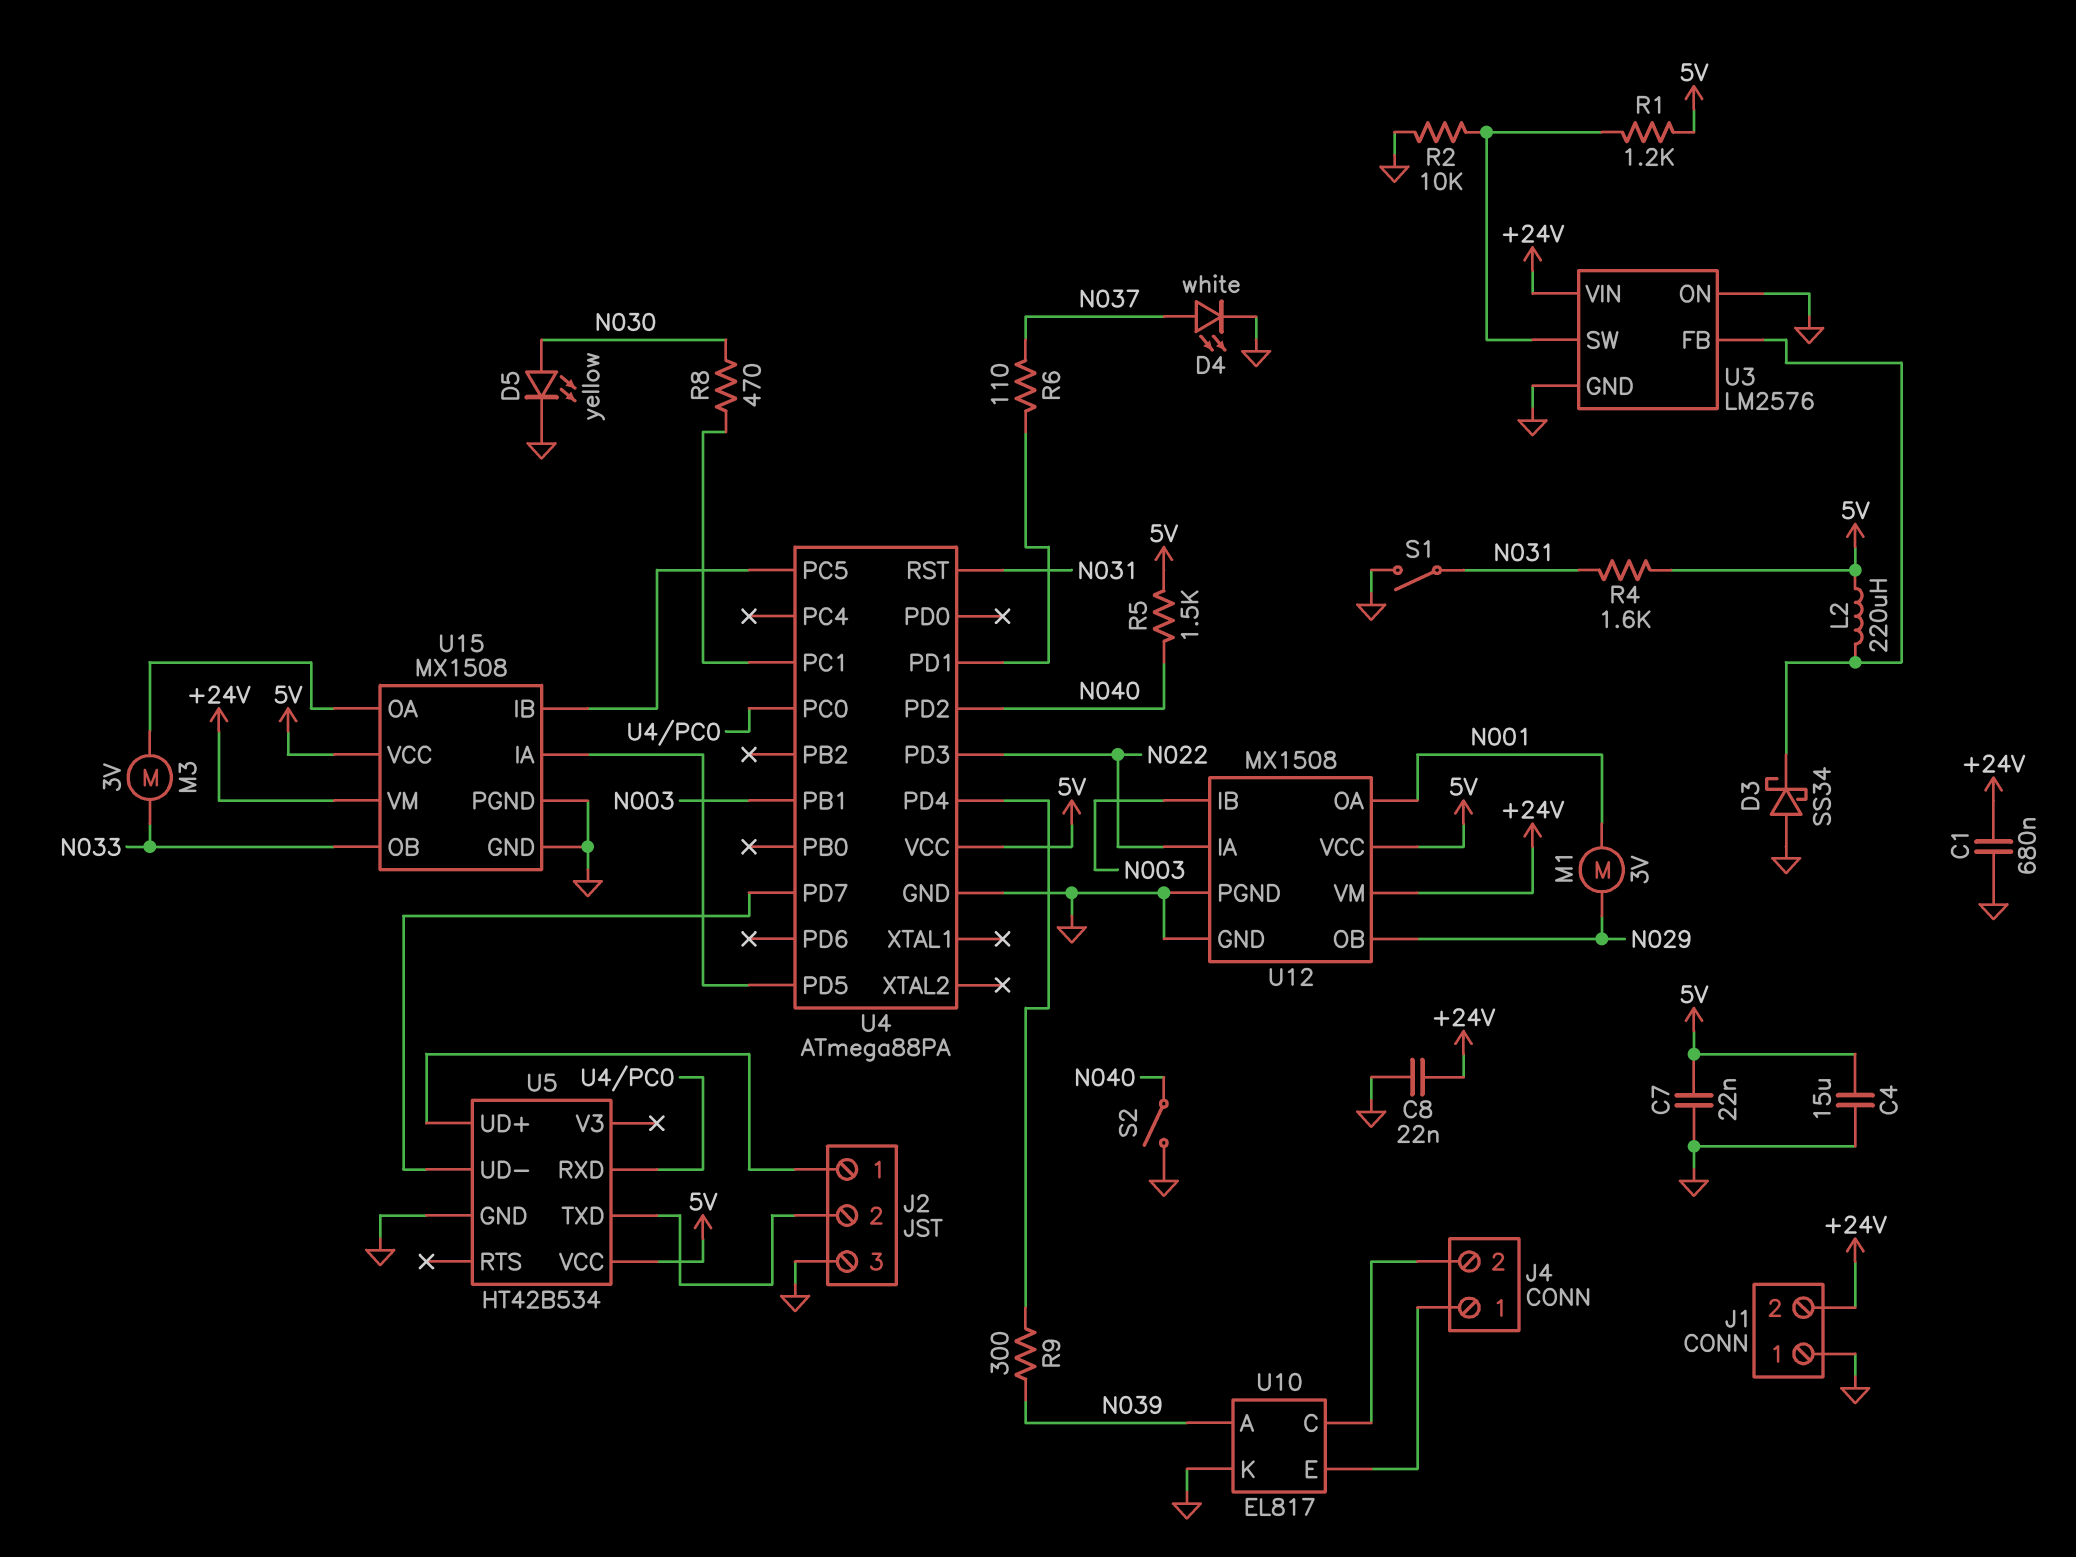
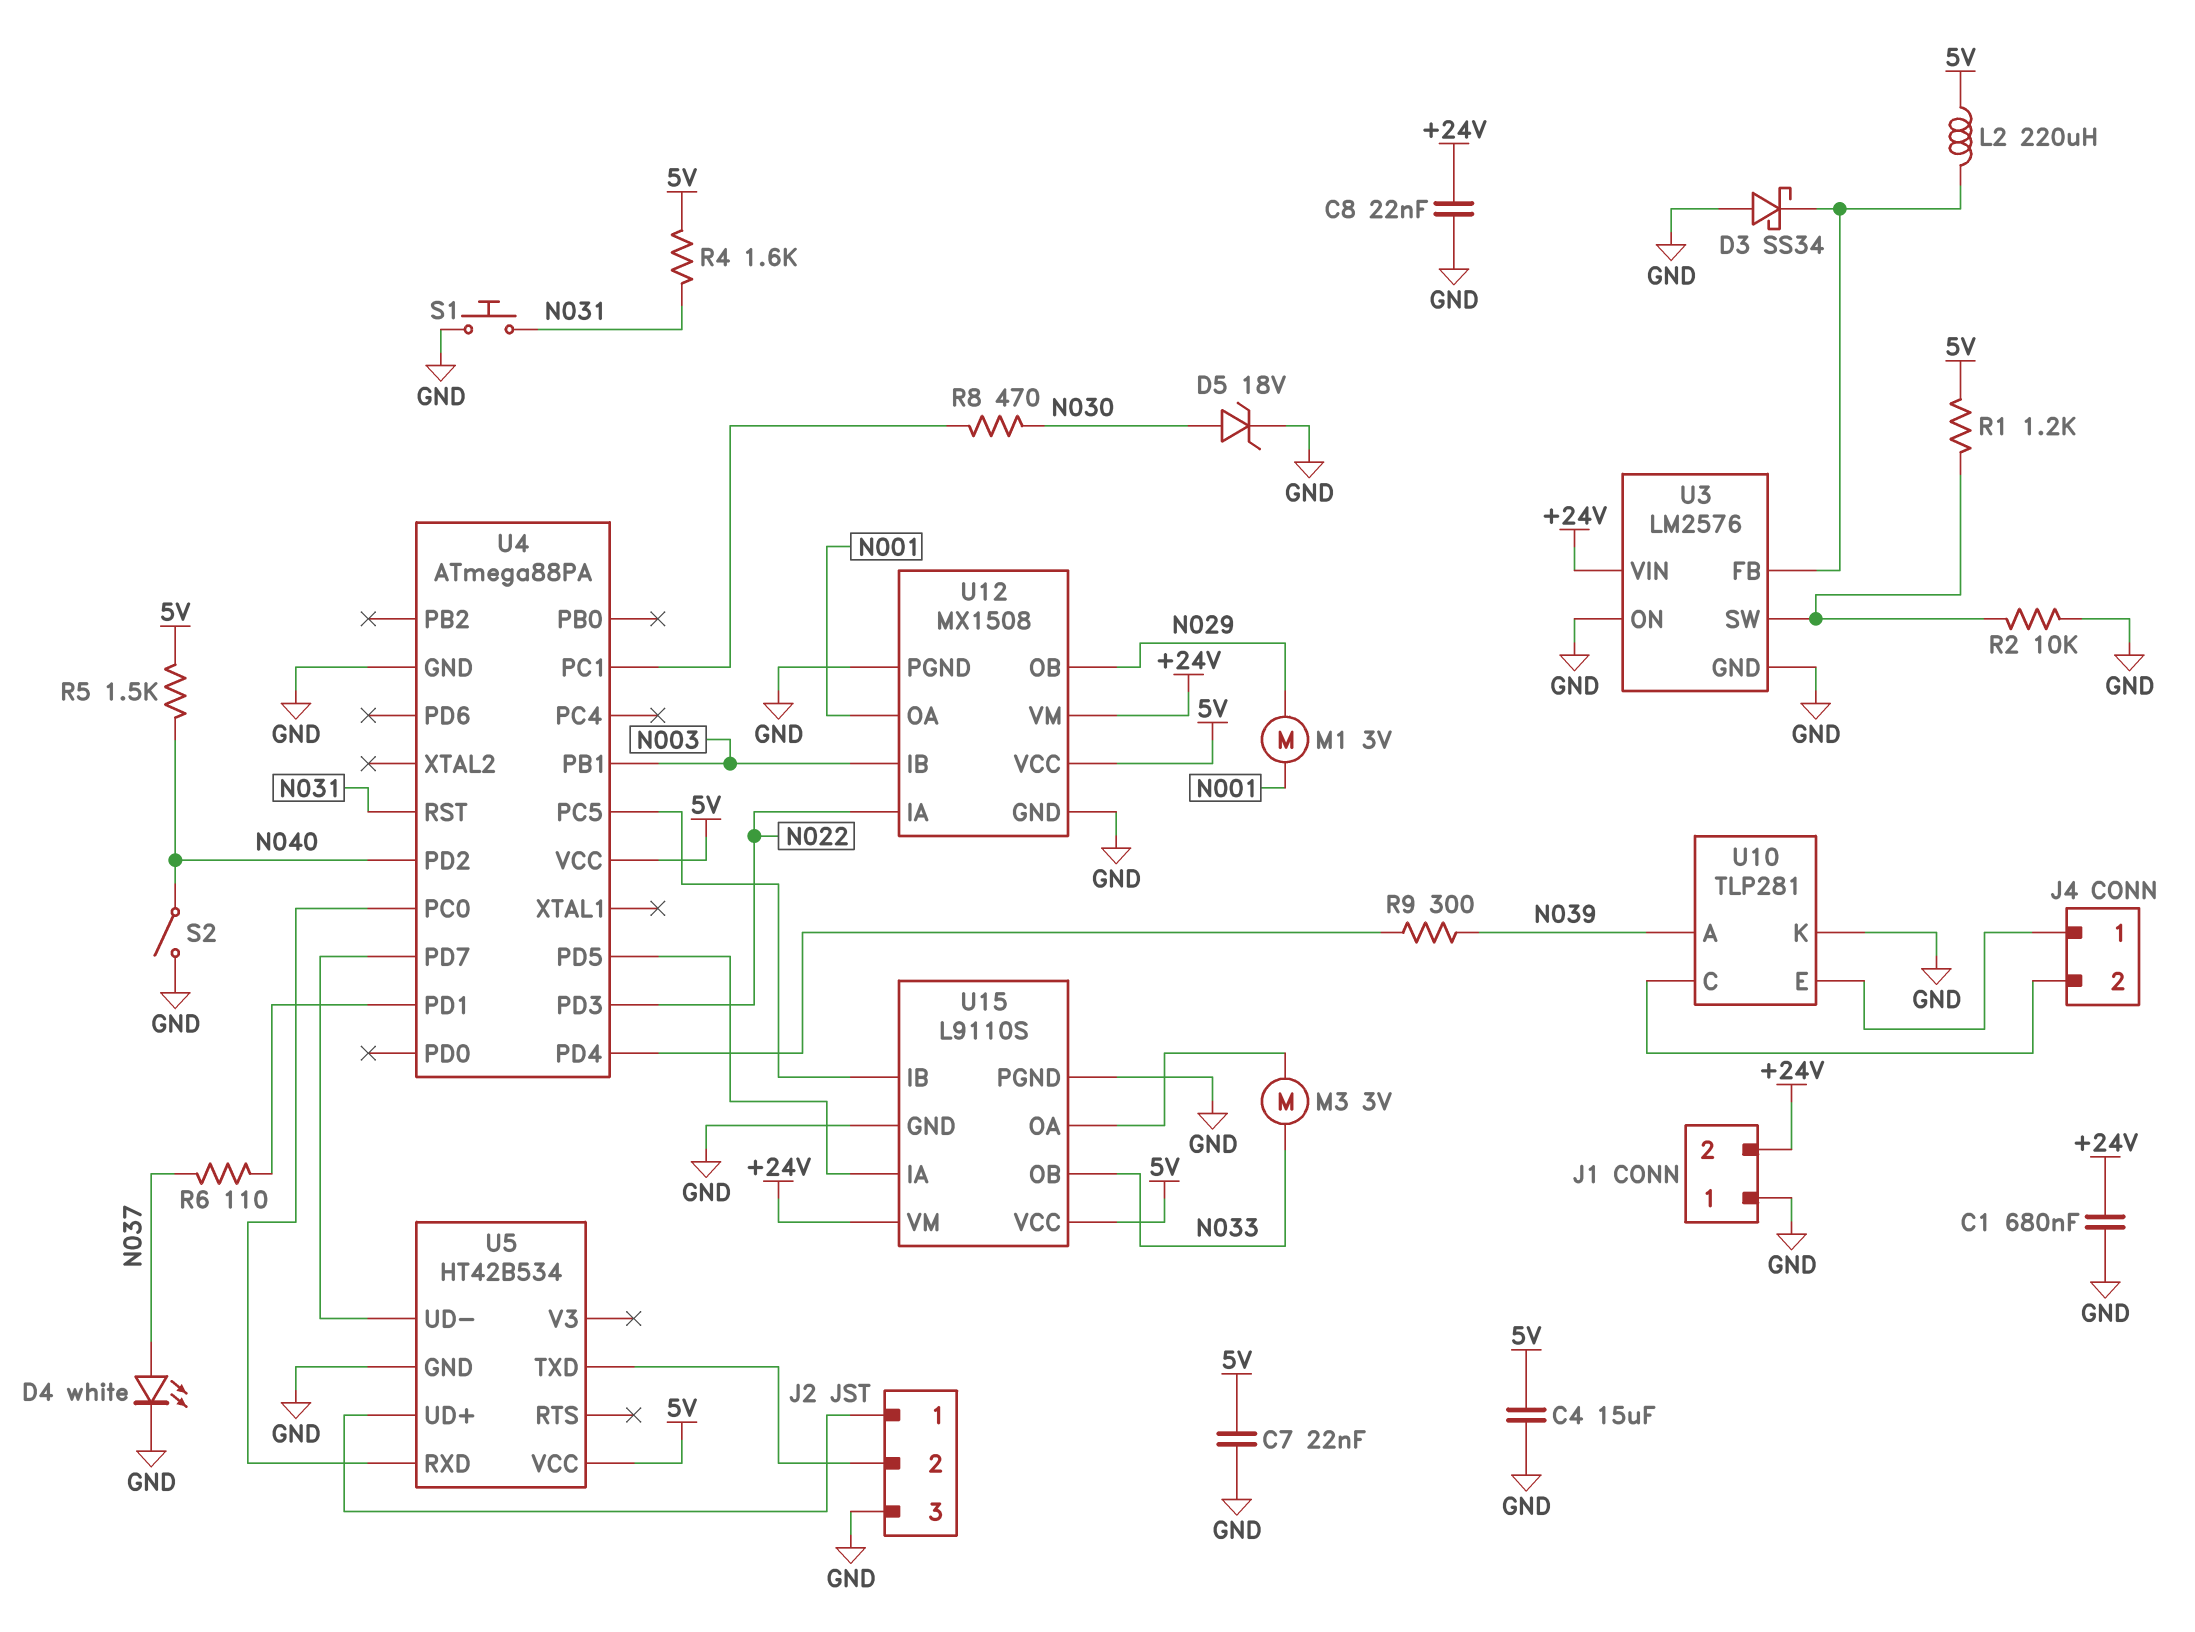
D5: LED yellow (A N030, K GND) -> zener 18V (A N030, K GND)
S1: switch (GND, N031) -> button (GND, N031)
U10: EL817 -> TLP281
U15: MX1508 -> L9110S

